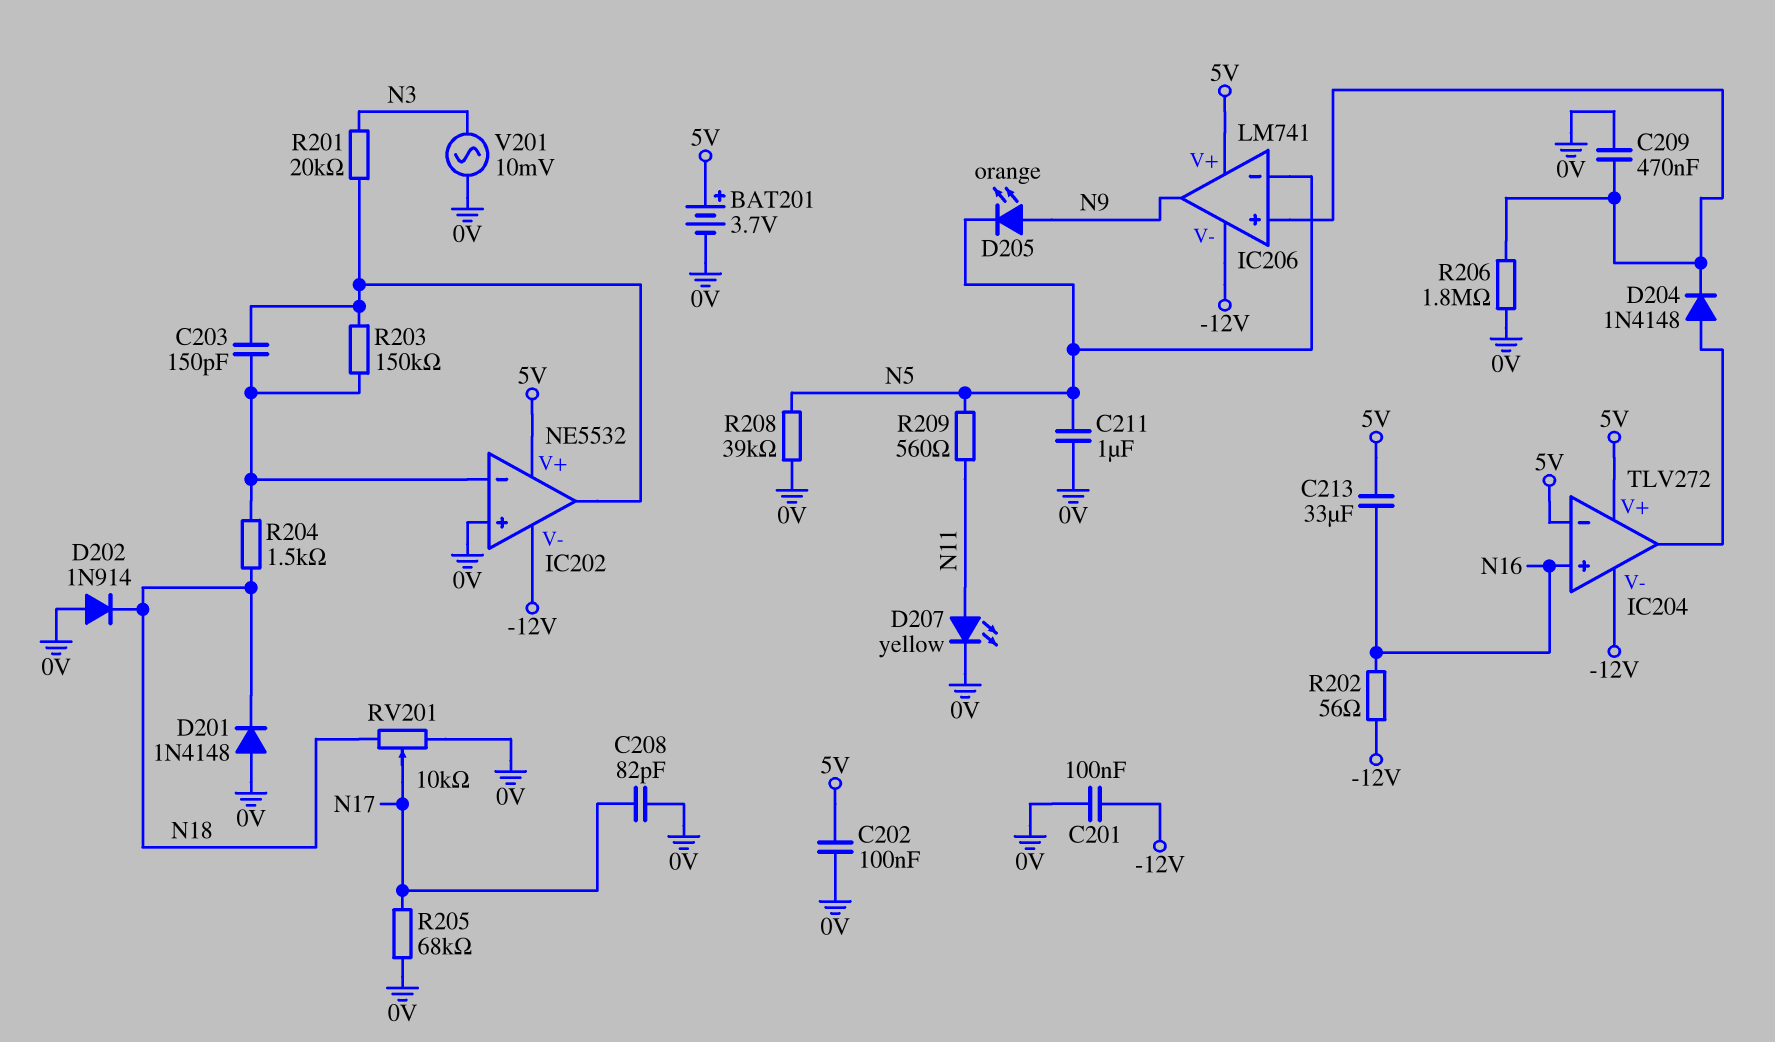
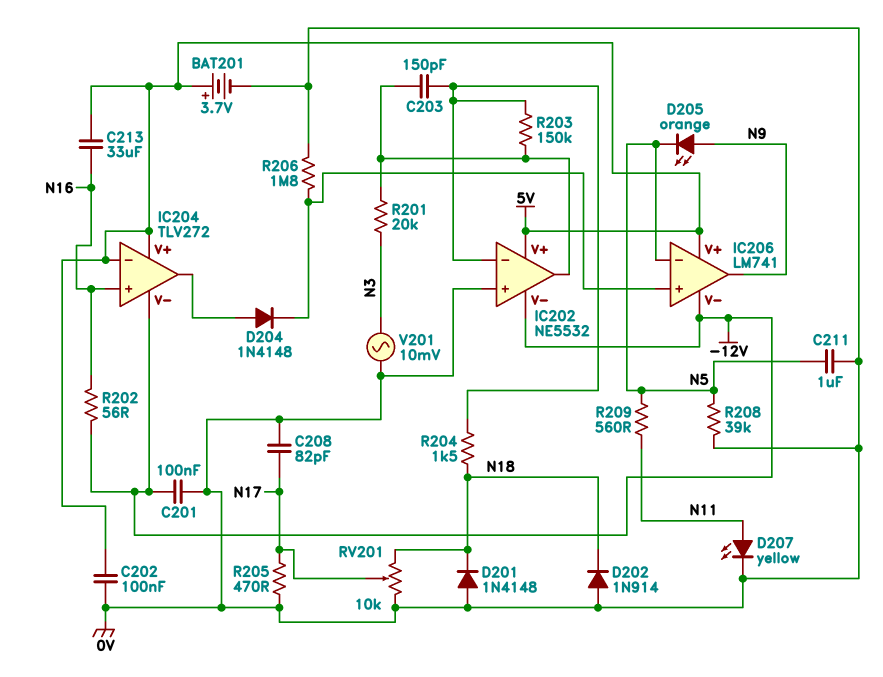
C209: 470nF (0V, IC206/in+) -> none
R205: 68k (0V, N17) -> 470 (0V, N17)

